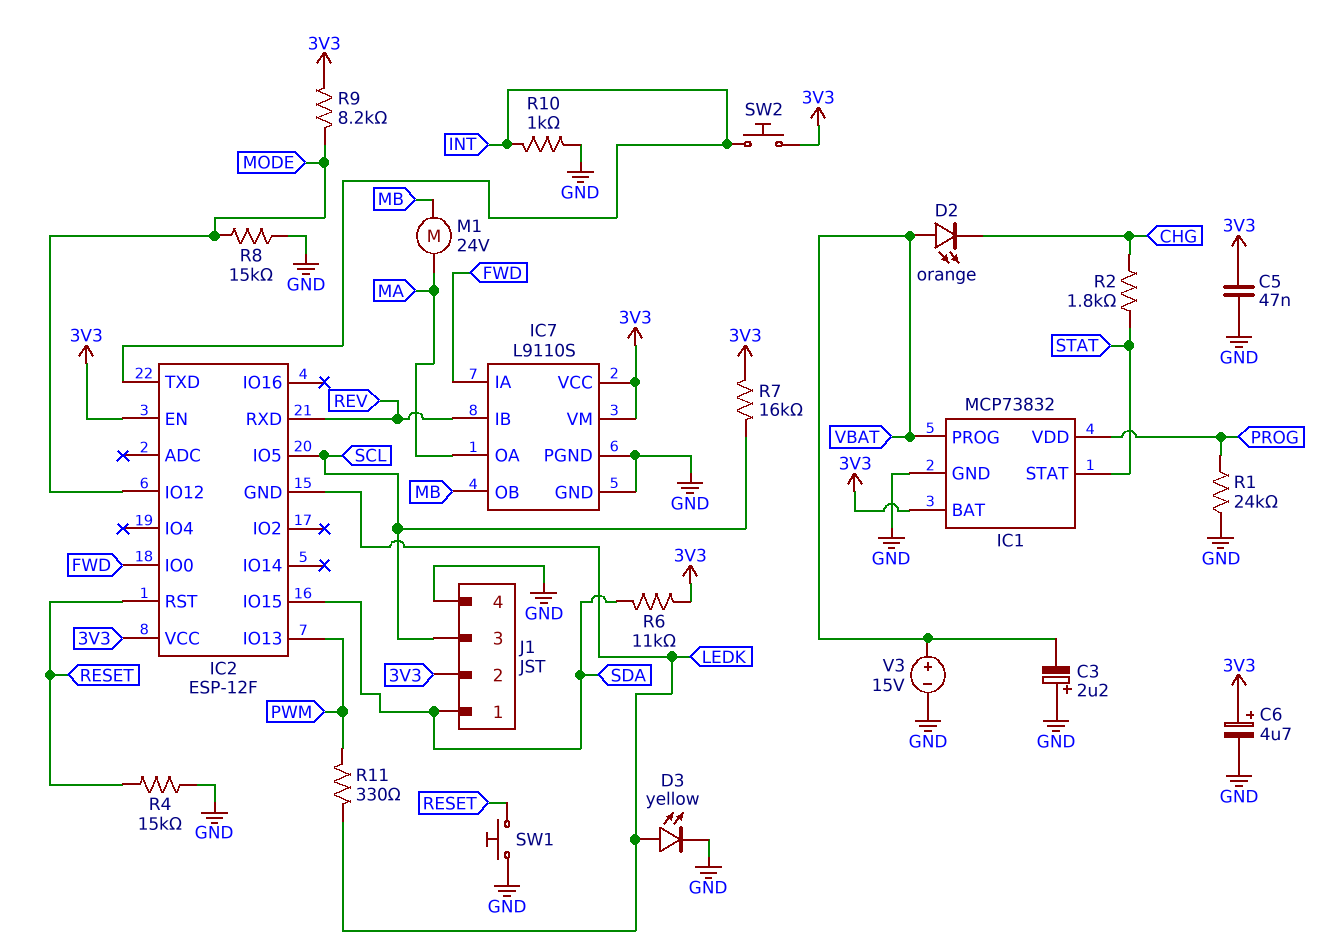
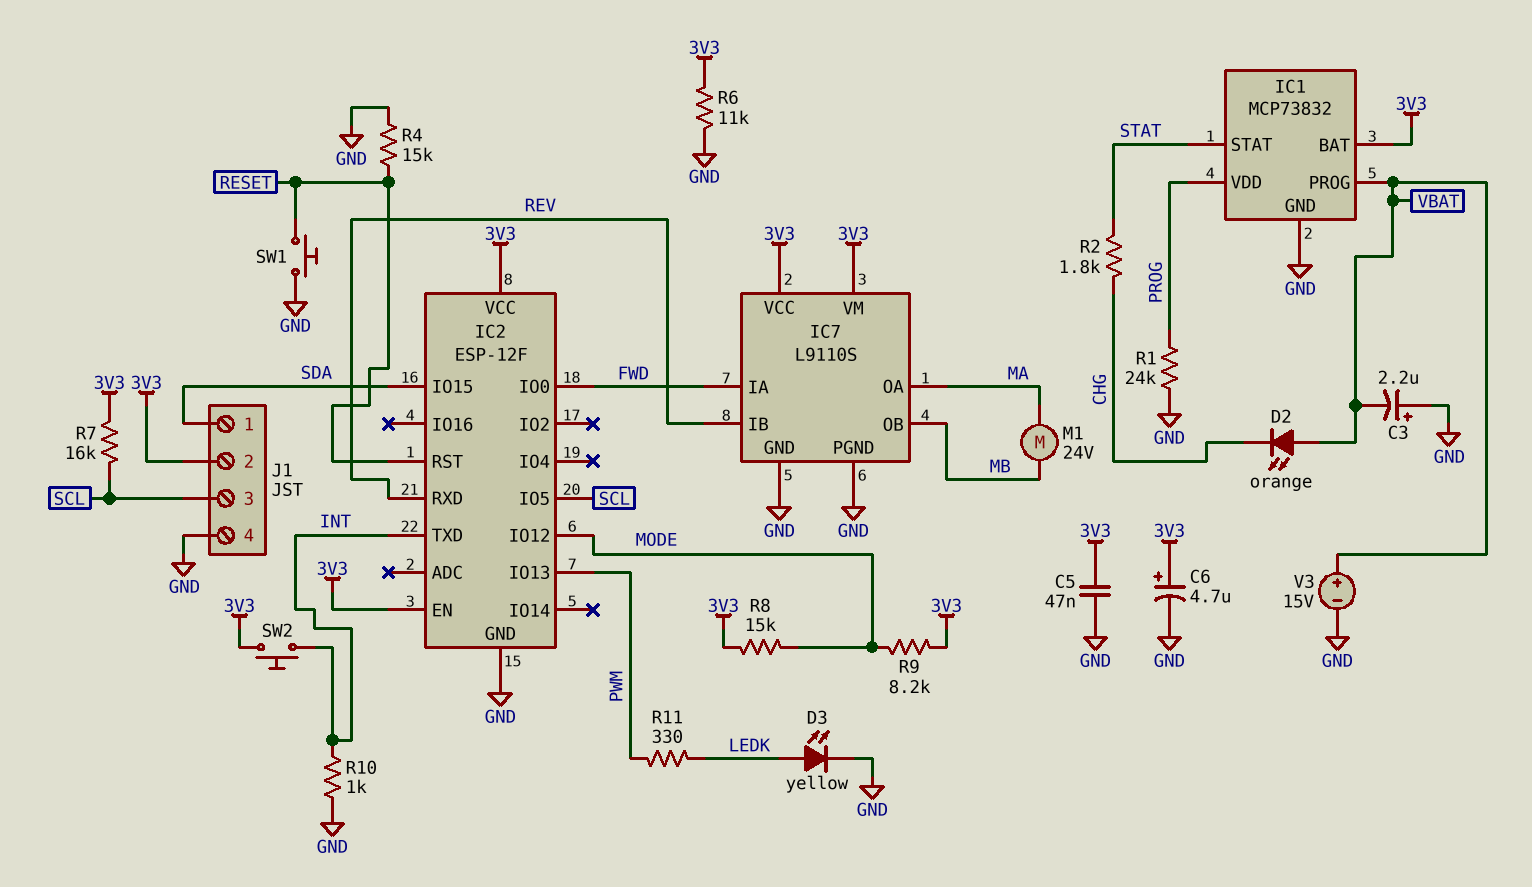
IC2 pin GND: LEDK -> GND
R6: 11k (3V3, SDA) -> 11k (3V3, GND)
R8: 15k (GND, MODE) -> 15k (3V3, MODE)

